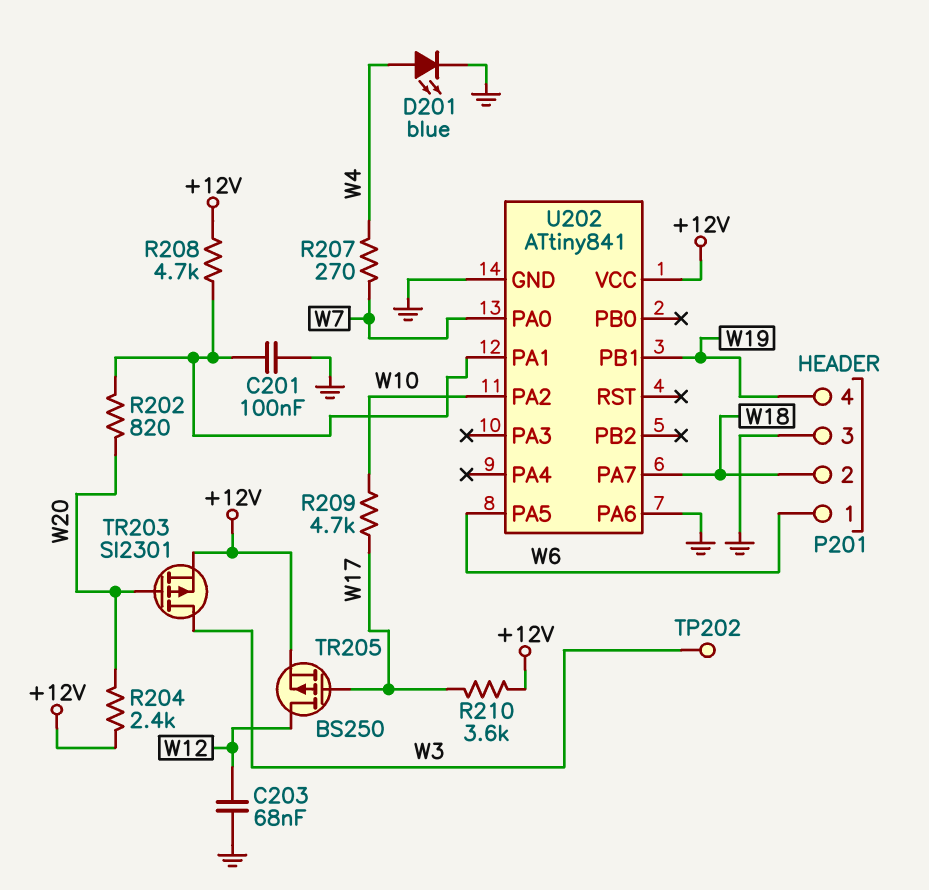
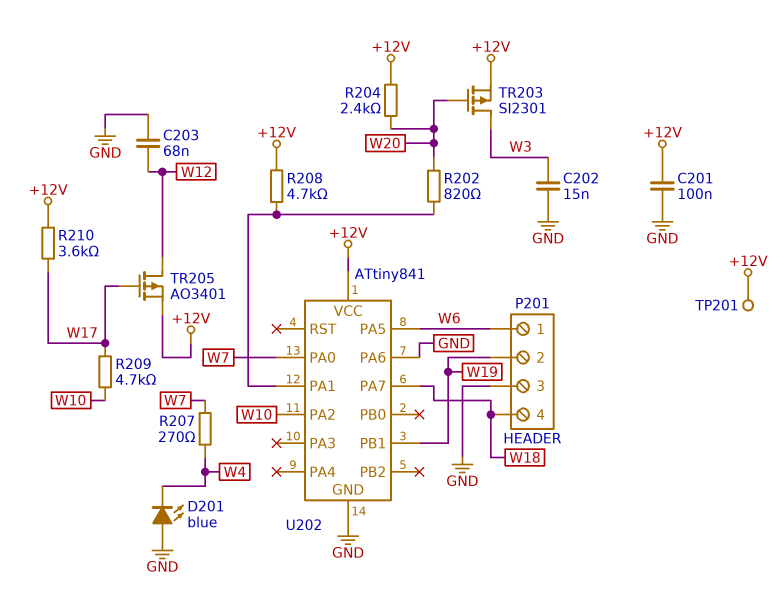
C201: 100nF (GND, U202/PA1) -> 100nF (+12V, GND)
C202: none -> 15nF (GND, W3)
D201: LED blue (A W4, K GND) -> LED blue (A GND, K W4)
P201 pin 2: W18 -> W19
P201 pin 4: W19 -> W18
TP201: none -> test point (+12V)
TP202: test point (W3) -> none
TR205: PMOS BS250 (G W17, D W12, S +12V) -> PMOS AO3401 (G W17, D W12, S +12V)

